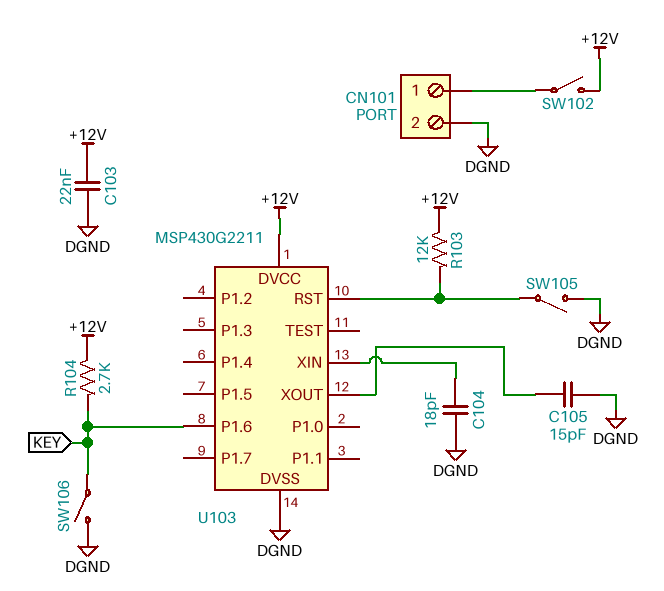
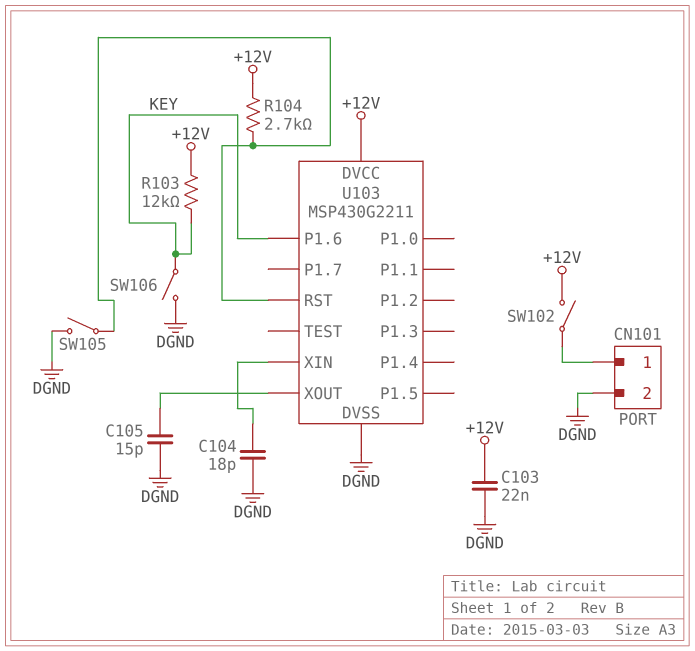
R103: 12k (+12V, U103/RST) -> 12k (+12V, KEY)
R104: 2.7k (+12V, KEY) -> 2.7k (+12V, U103/RST)

